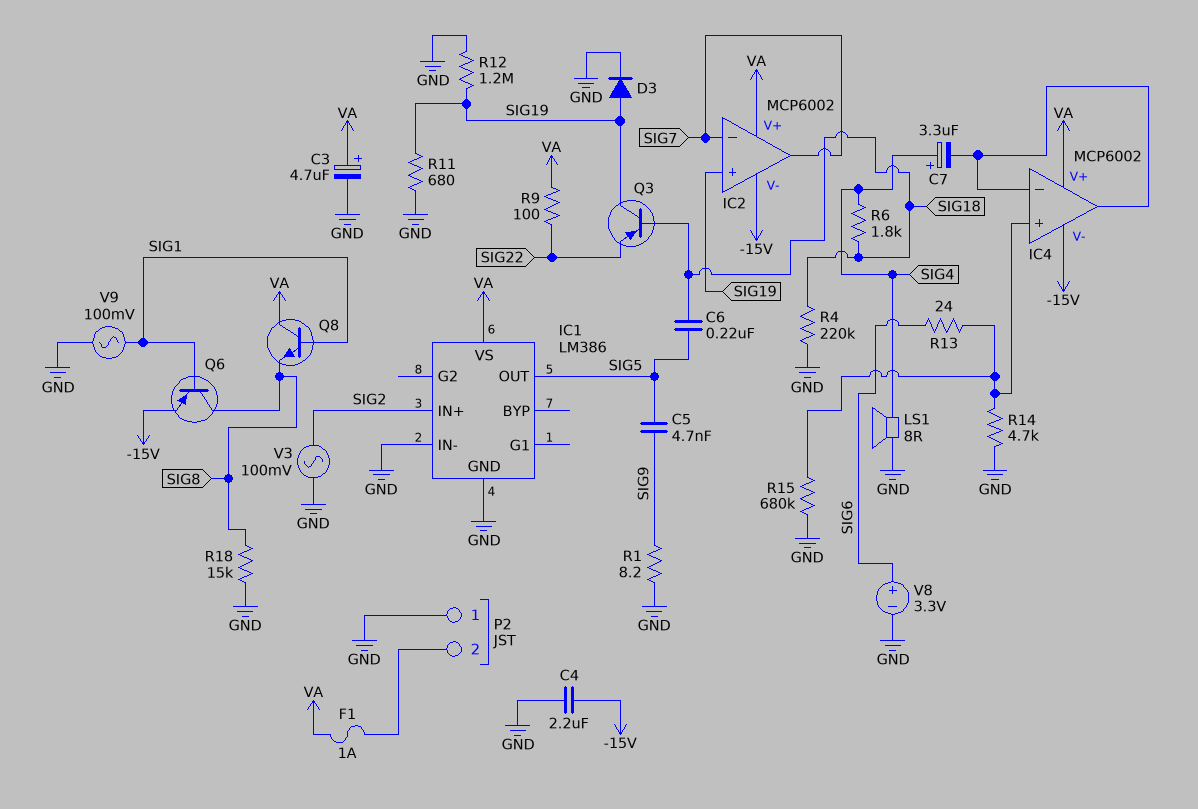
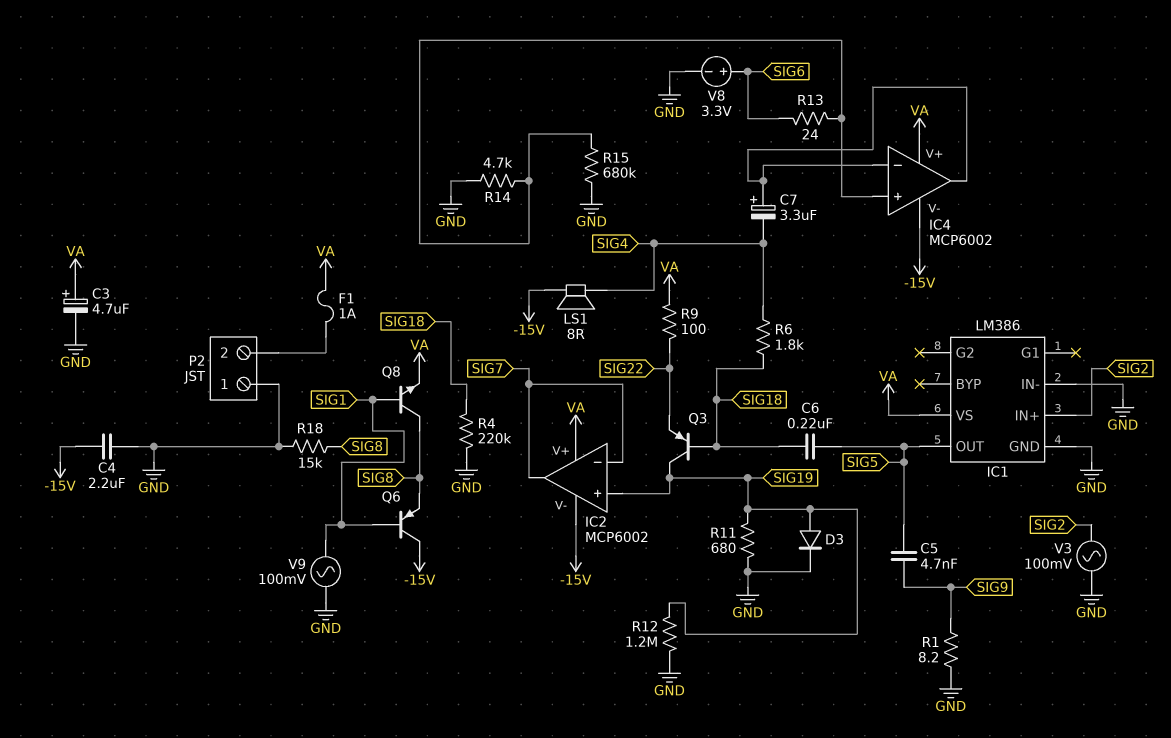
C7: 3.3uF (plus SIG4, minus IC4/in-) -> 3.3uF (plus IC4/in-, minus SIG4)
LS1: speaker 8R (GND, SIG4) -> speaker 8R (-15V, SIG4)
Q6: PNP (B SIG1, C SIG8, E -15V) -> PNP (B SIG1, C -15V, E SIG8)
Q8: NPN (B SIG1, C VA, E SIG8) -> NPN (B SIG1, C SIG8, E VA)

